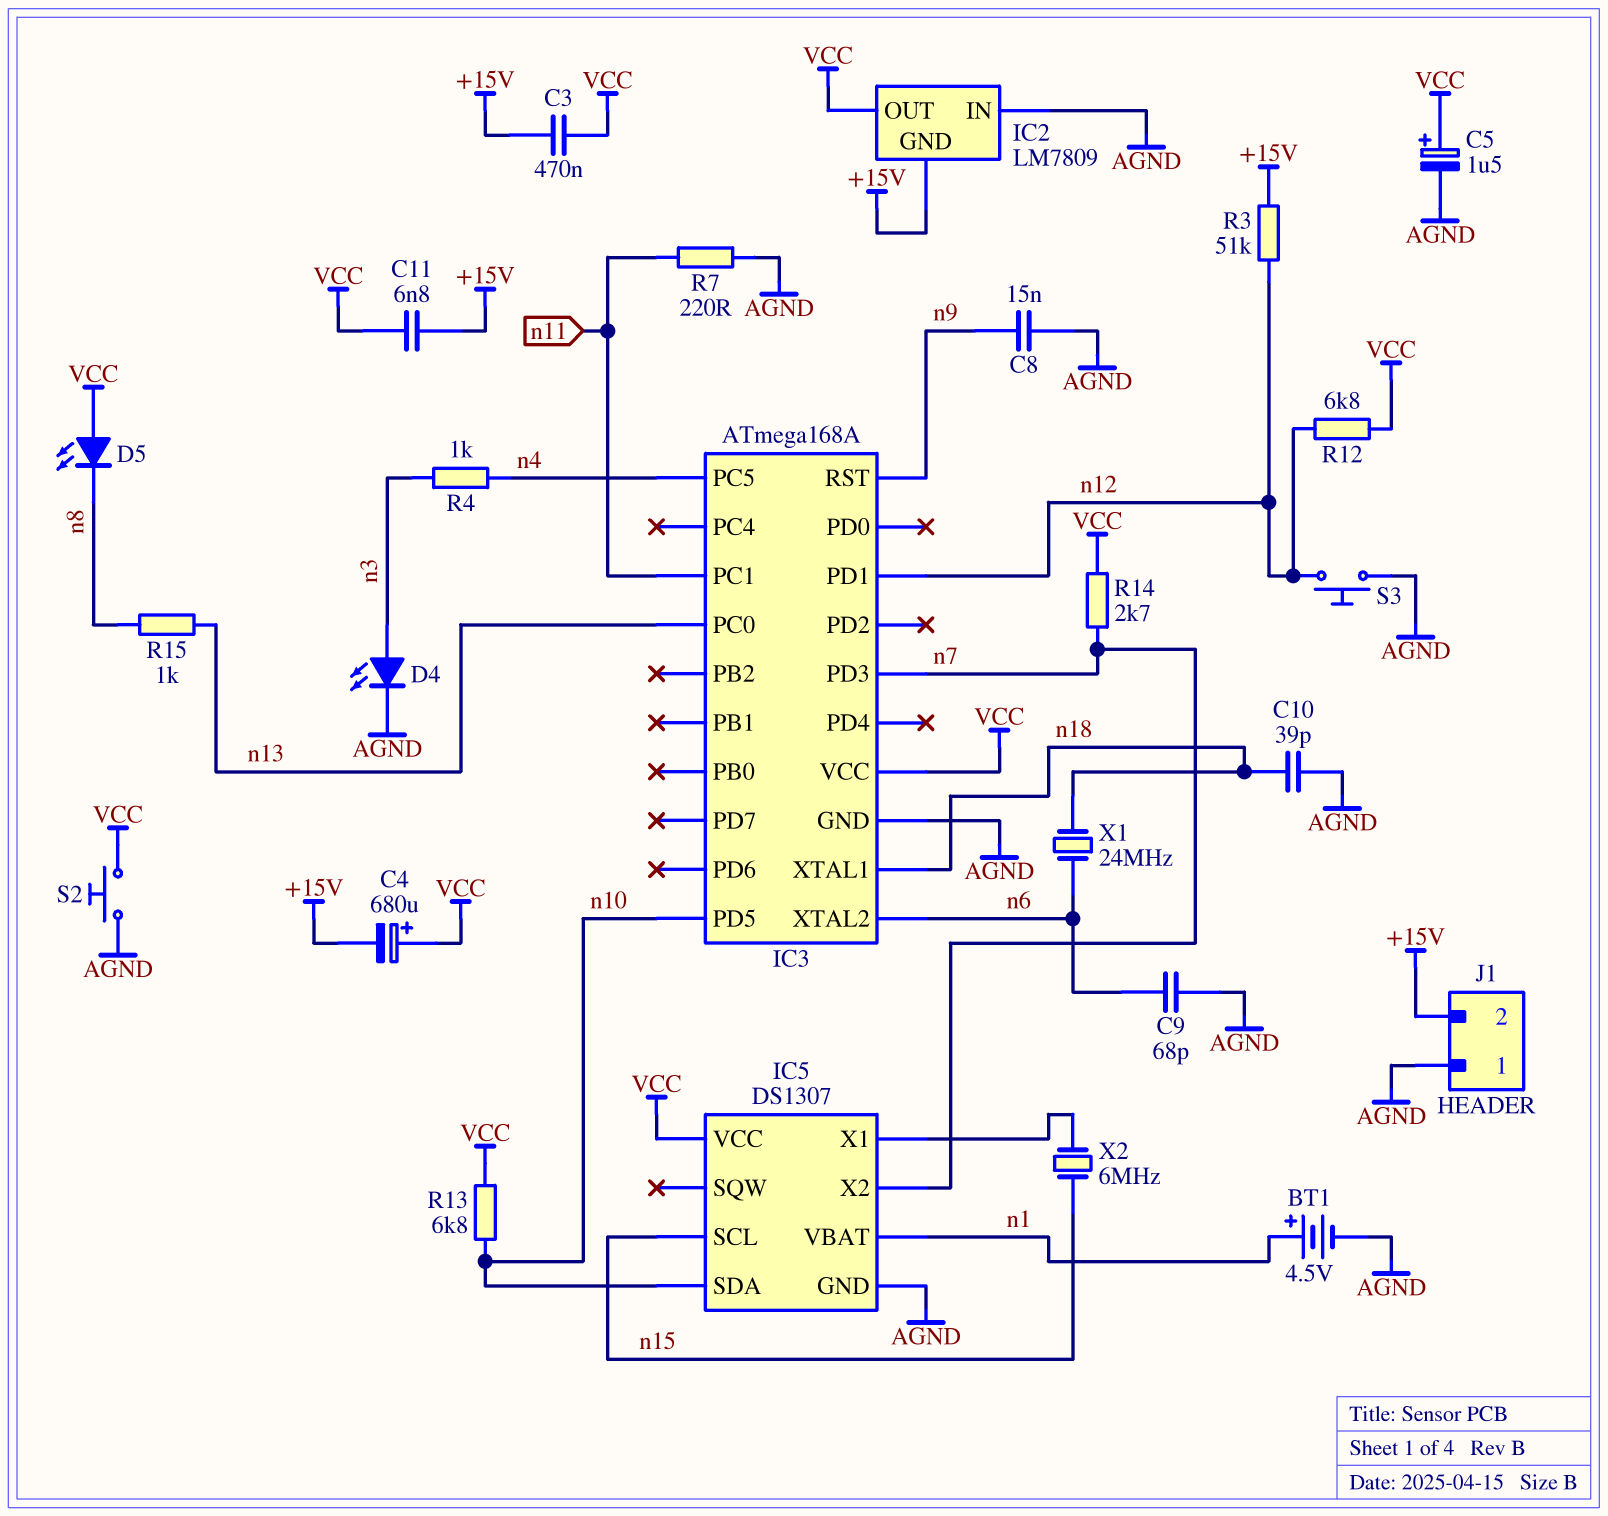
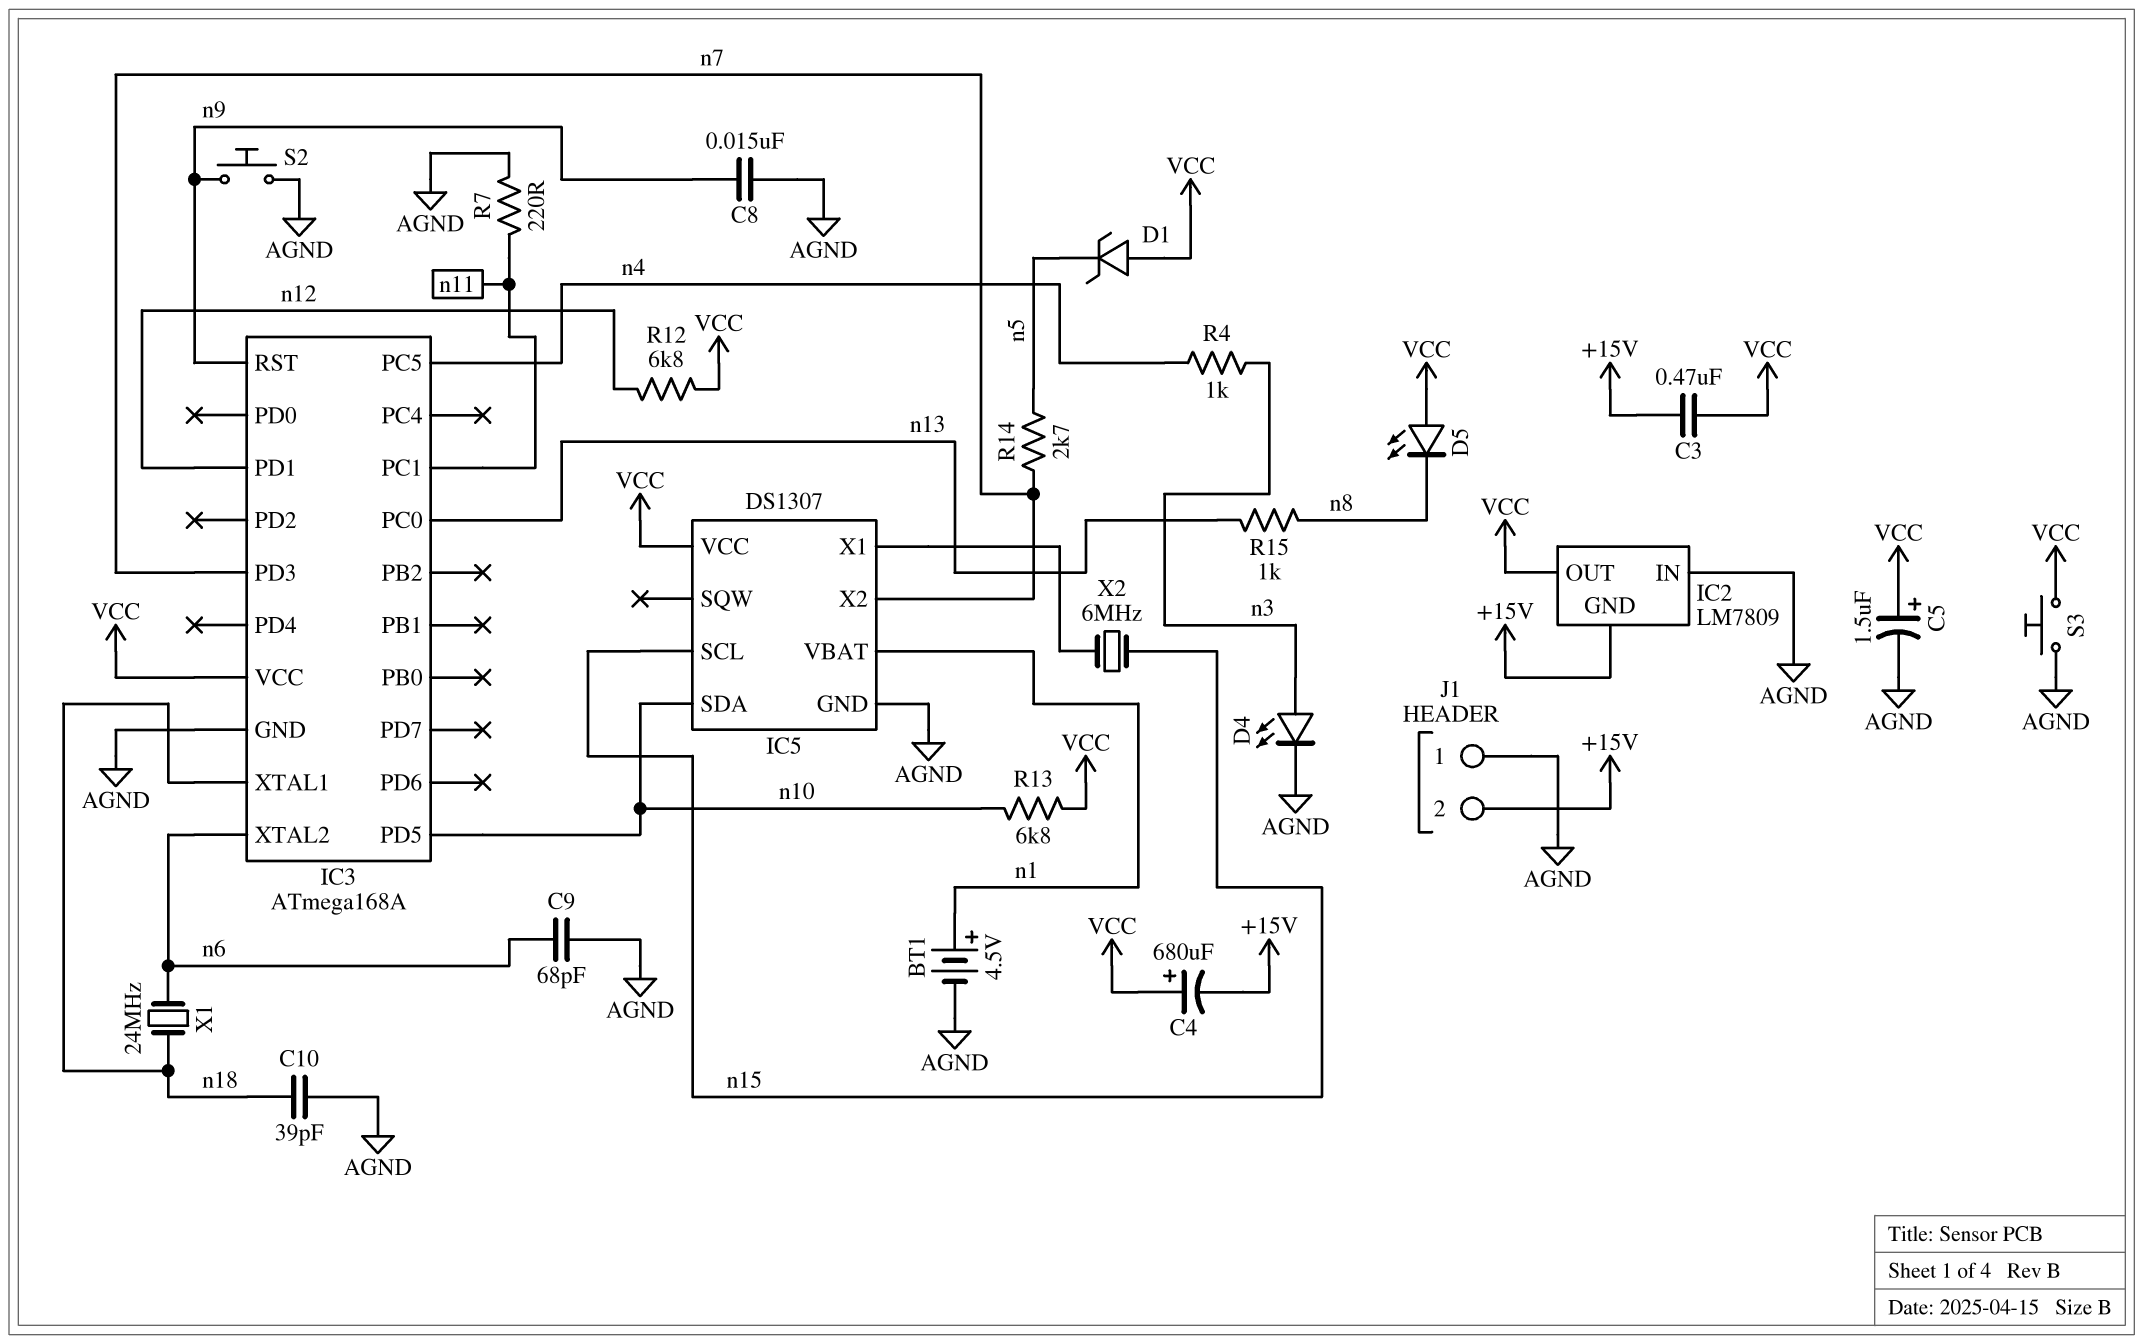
C11: 6.8nF (+15V, VCC) -> none
D1: none -> zener (A VCC, K n5)
R3: 51k (+15V, n12) -> none
R14: 2.7k (VCC, n7) -> 2.7k (n5, n7)
S2: button (AGND, VCC) -> button (AGND, n9)
S3: button (AGND, n12) -> button (AGND, VCC)

